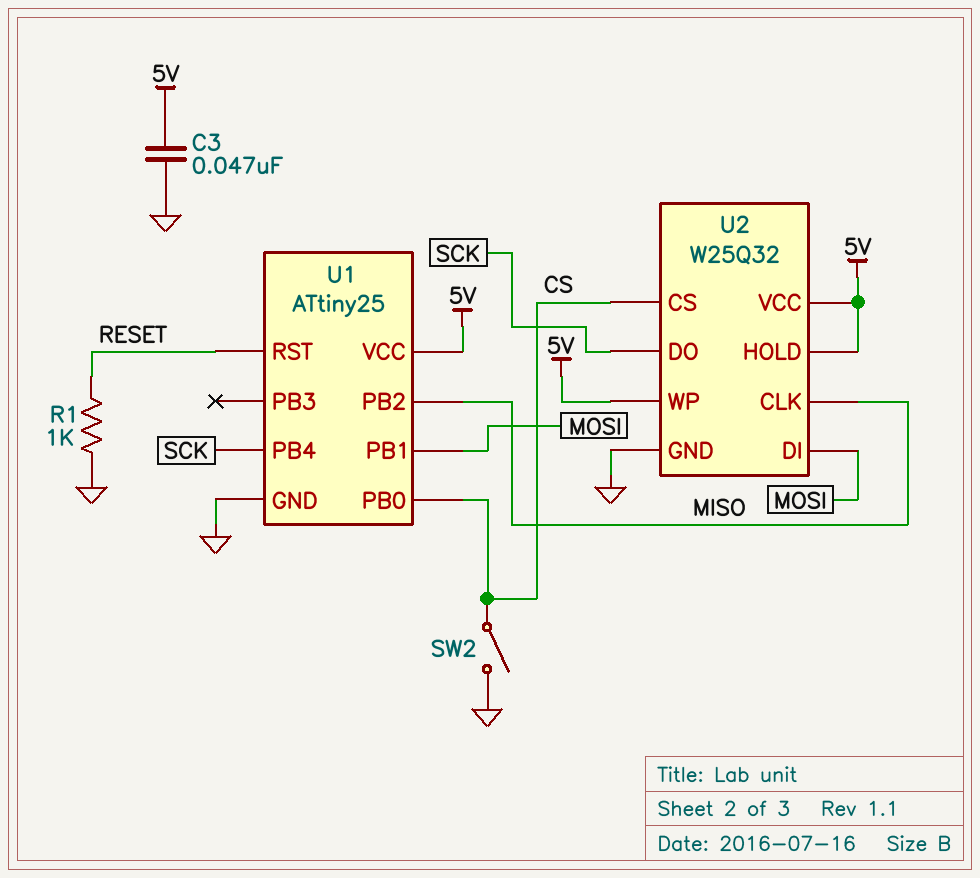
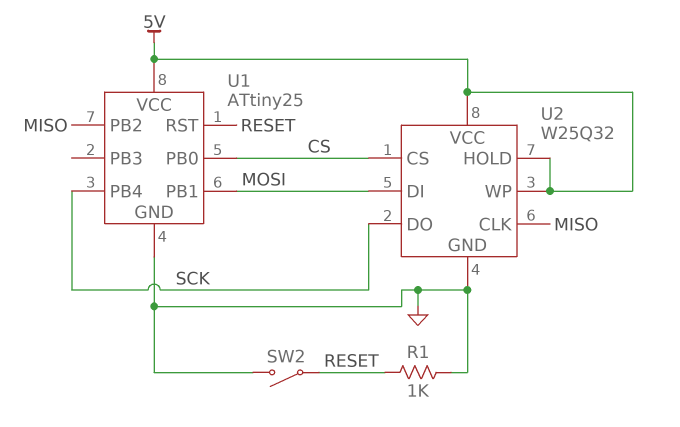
C3: 47nF (5V, GND) -> none
SW2: switch (CS, GND) -> switch (GND, RESET)

